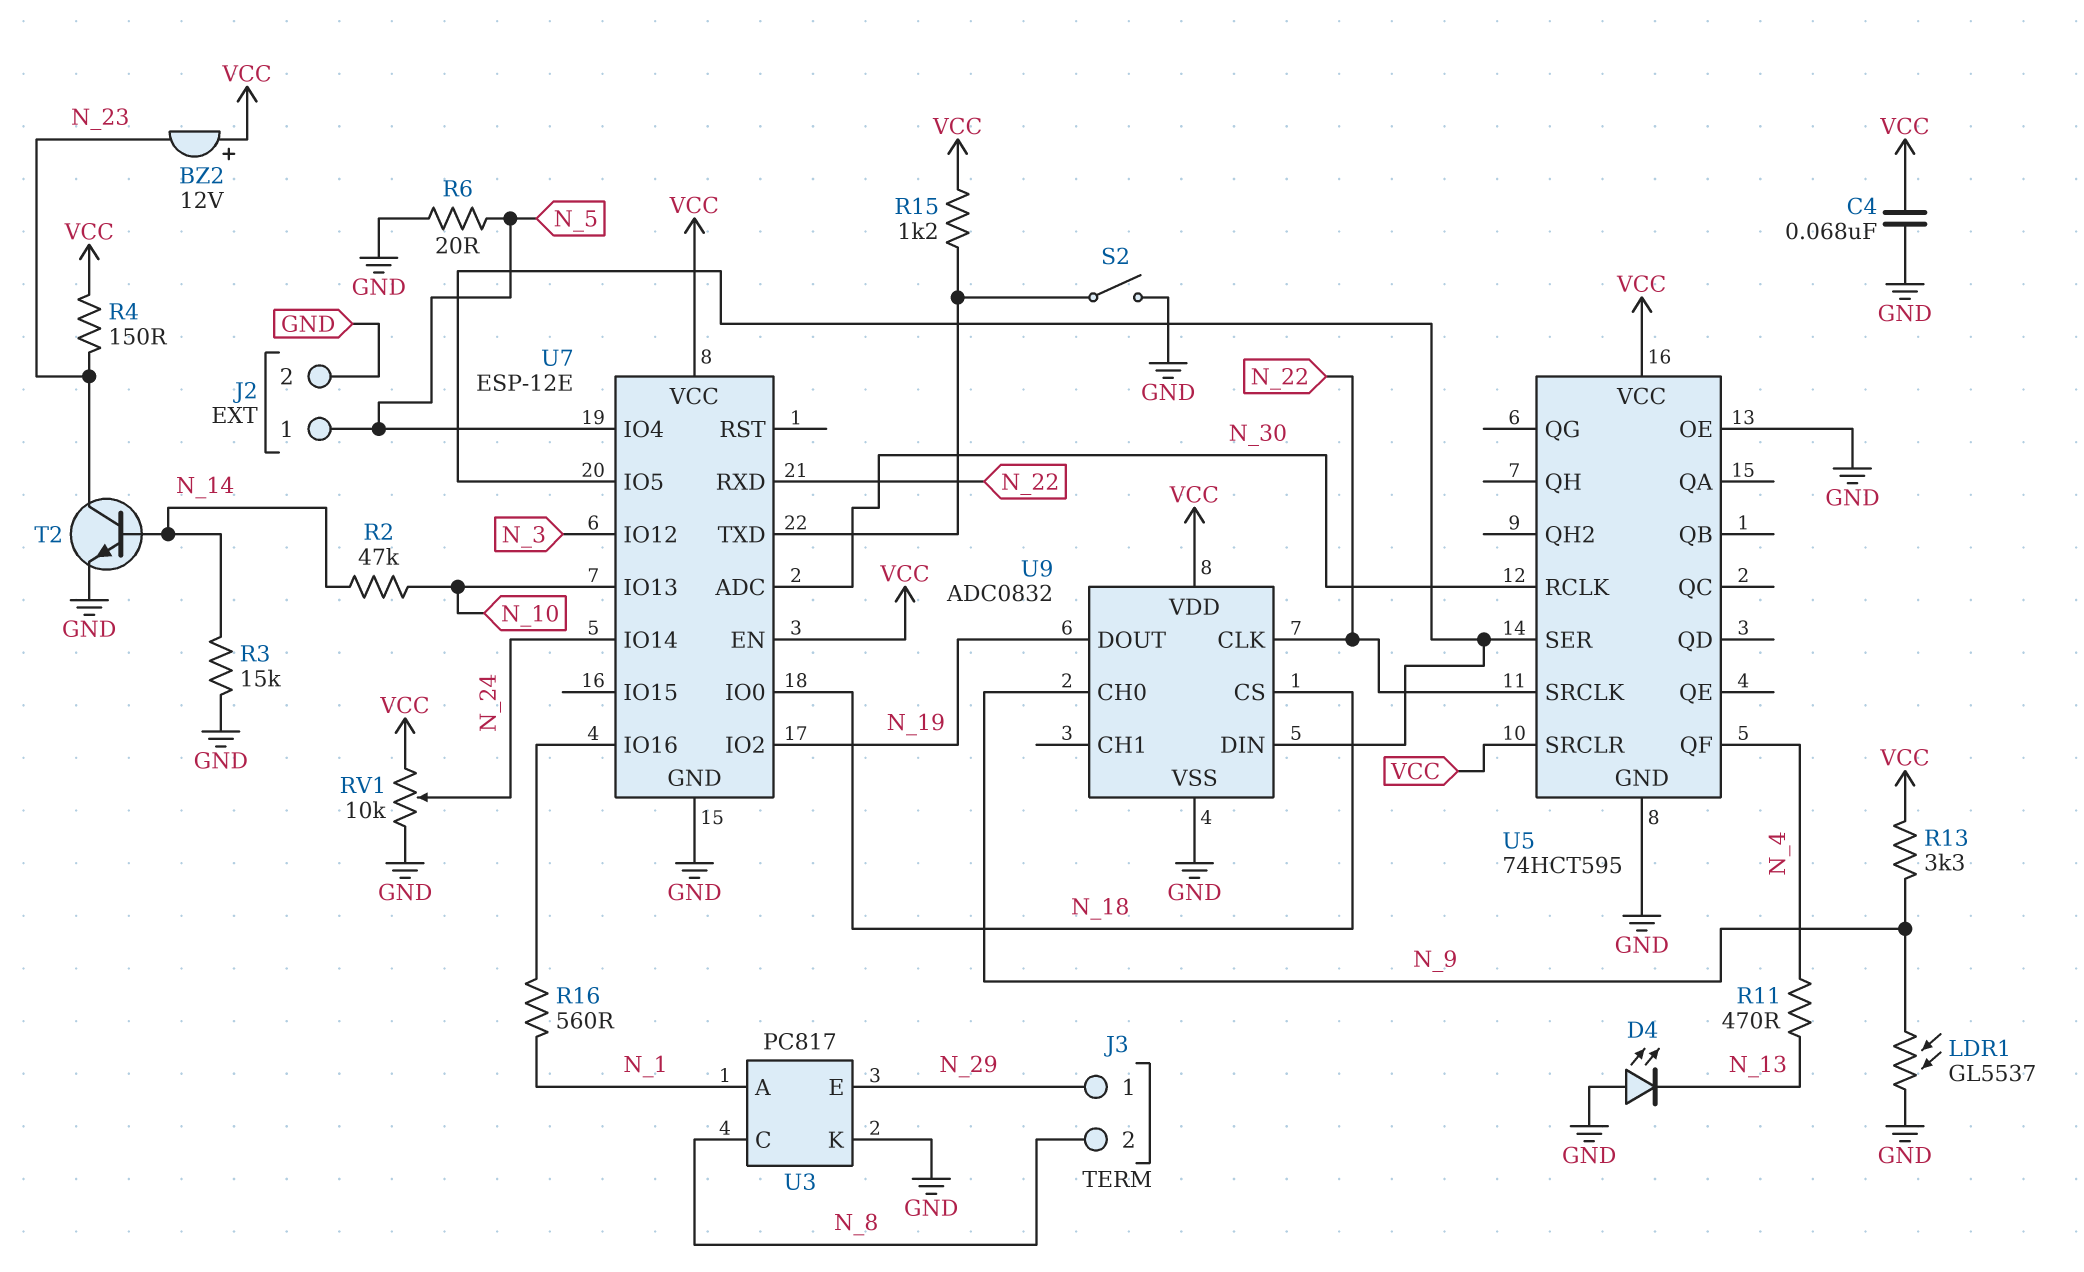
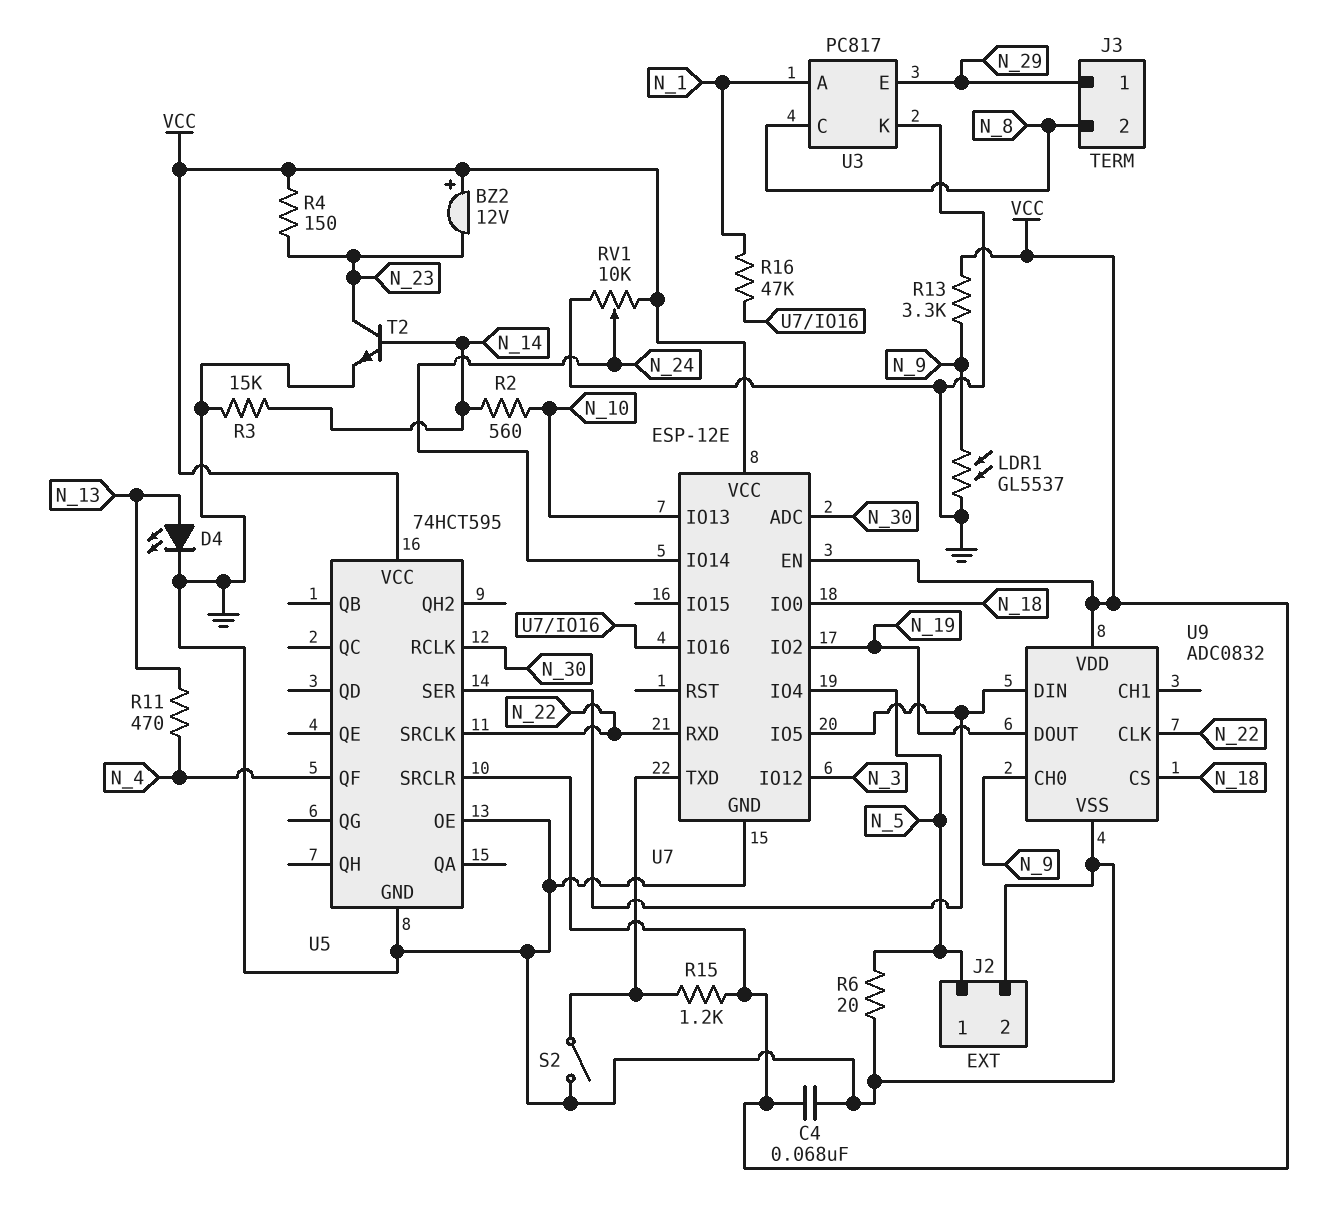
D4: LED (A GND, K N_13) -> LED (A N_13, K GND)
R2: 47k (N_10, N_14) -> 560 (N_10, N_14)
R16: 560 (N_1, U7/IO16) -> 47k (N_1, U7/IO16)

